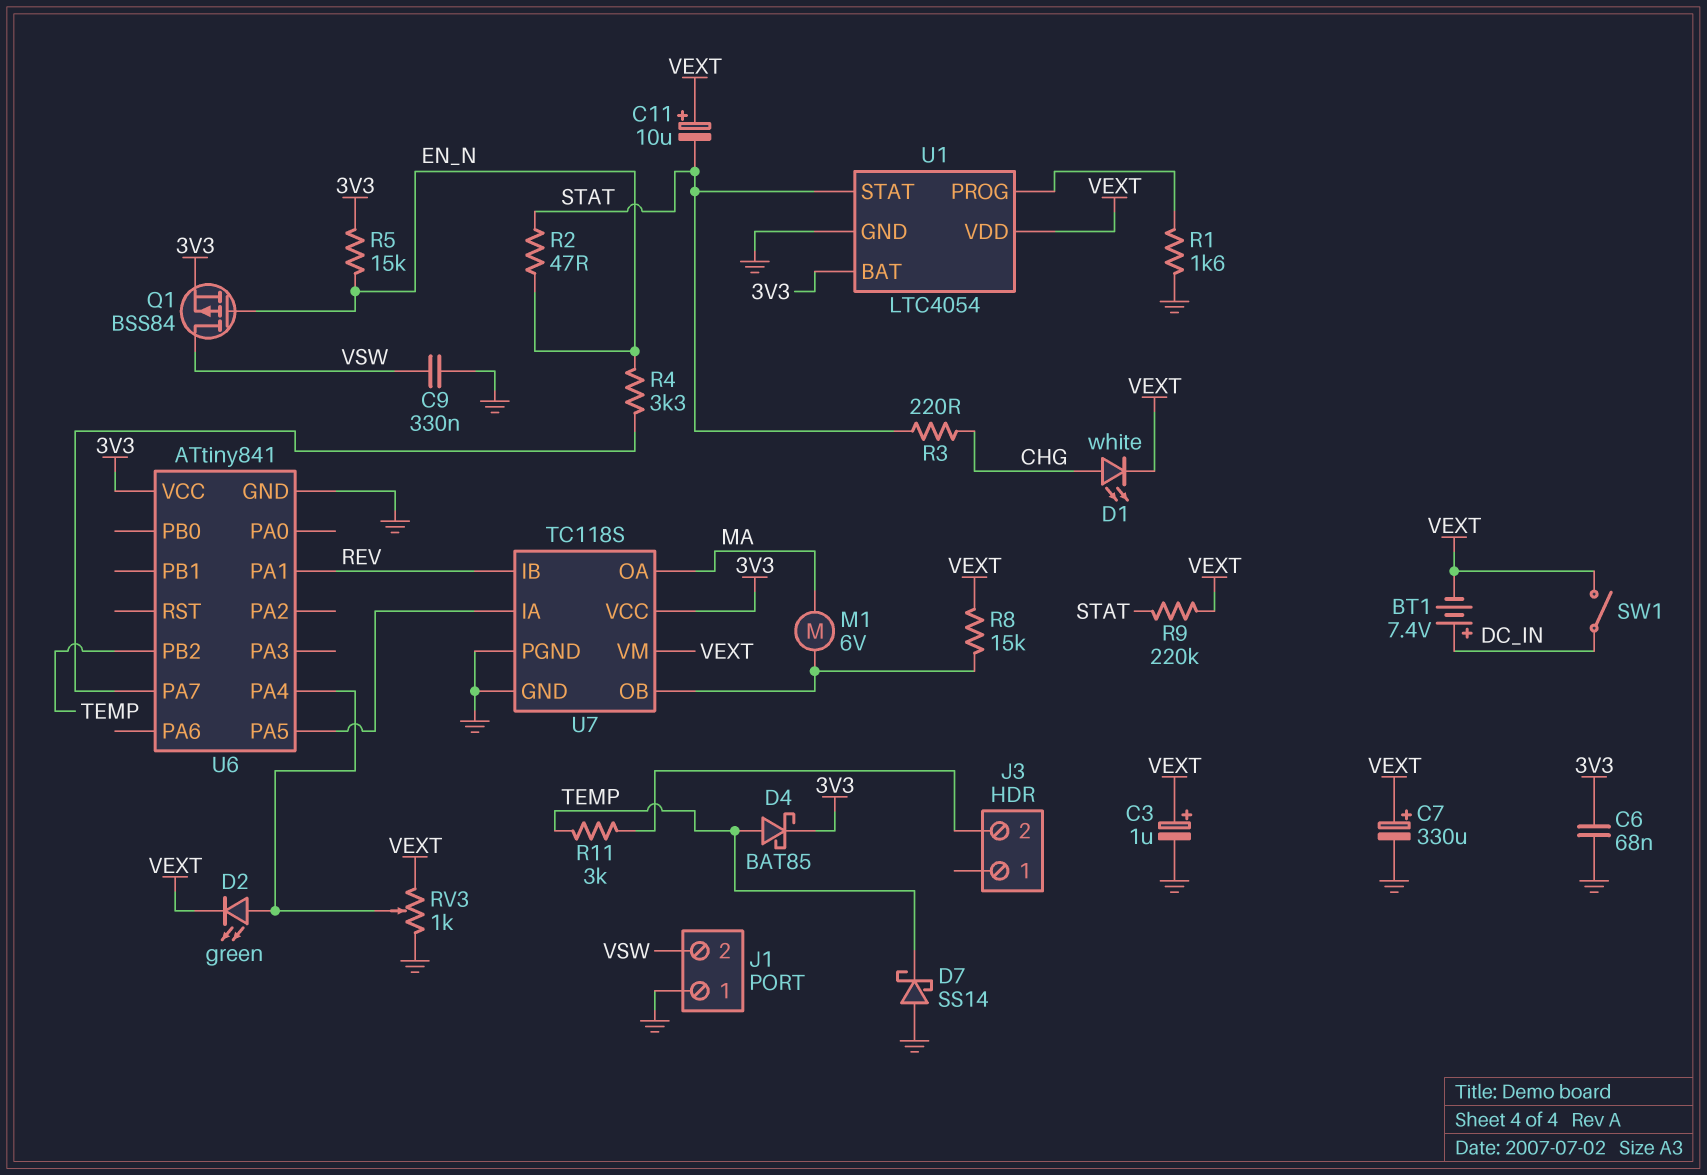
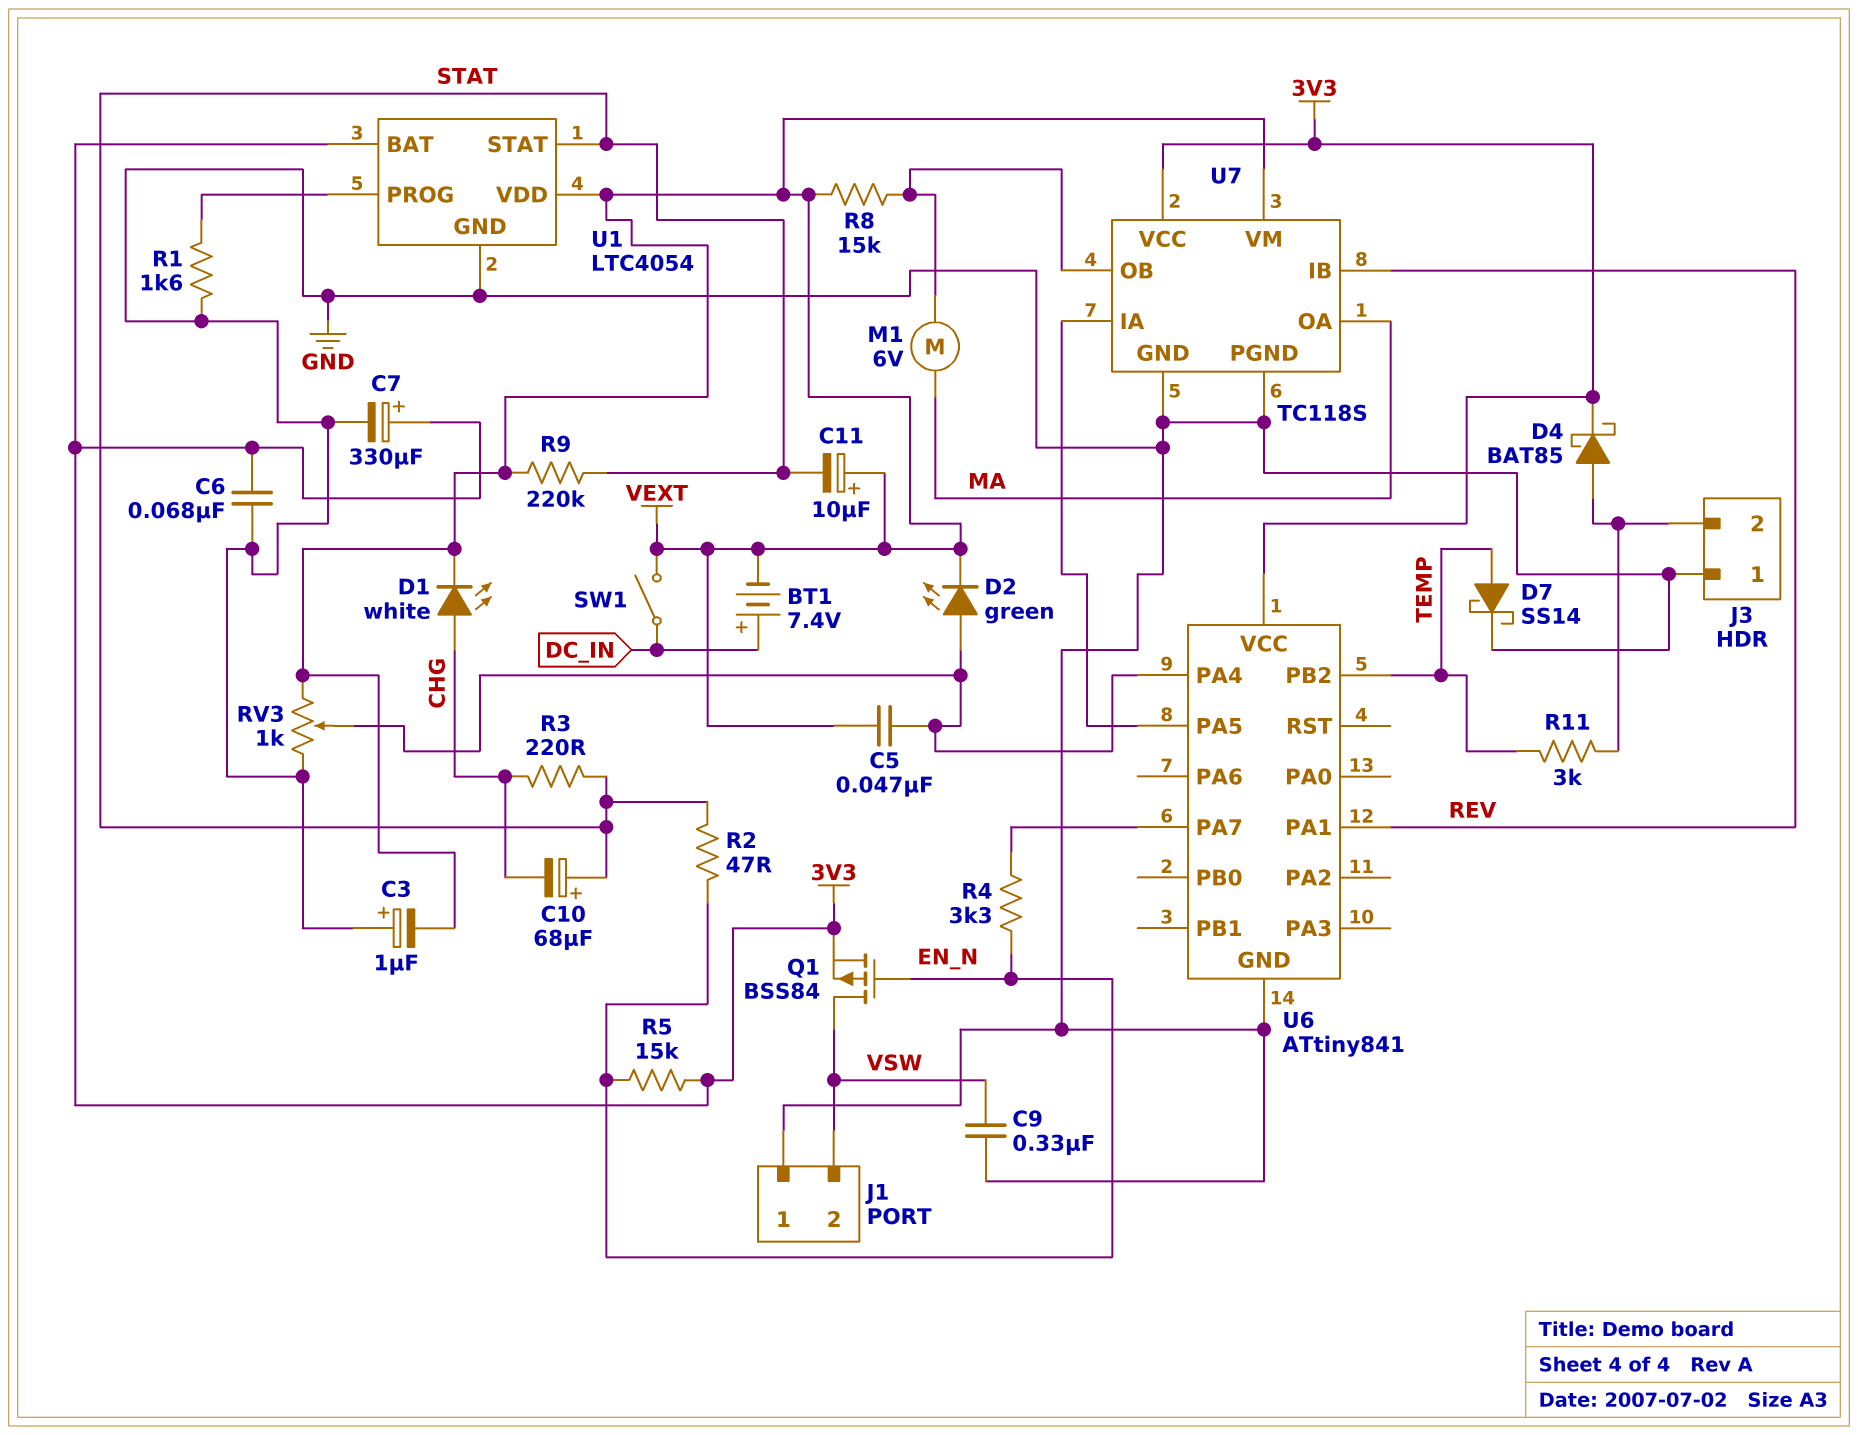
C3: 1uF (plus VEXT, minus GND) -> 1uF (plus GND, minus VEXT)
C5: none -> 47nF (U6/PA4, VEXT)
C7: 330uF (plus VEXT, minus GND) -> 330uF (plus 3V3, minus GND)
C10: none -> 68uF (plus STAT, minus CHG)
D4: schottky BAT85 (A TEMP, K 3V3) -> schottky BAT85 (A J3/2, K 3V3)
D7: schottky SS14 (A GND, K TEMP) -> schottky SS14 (A TEMP, K GND)
J3 pin 1: none -> GND

